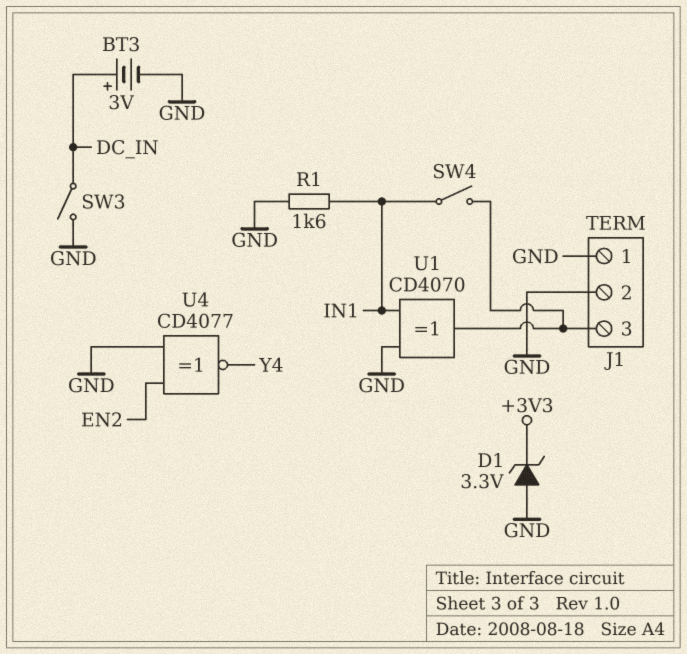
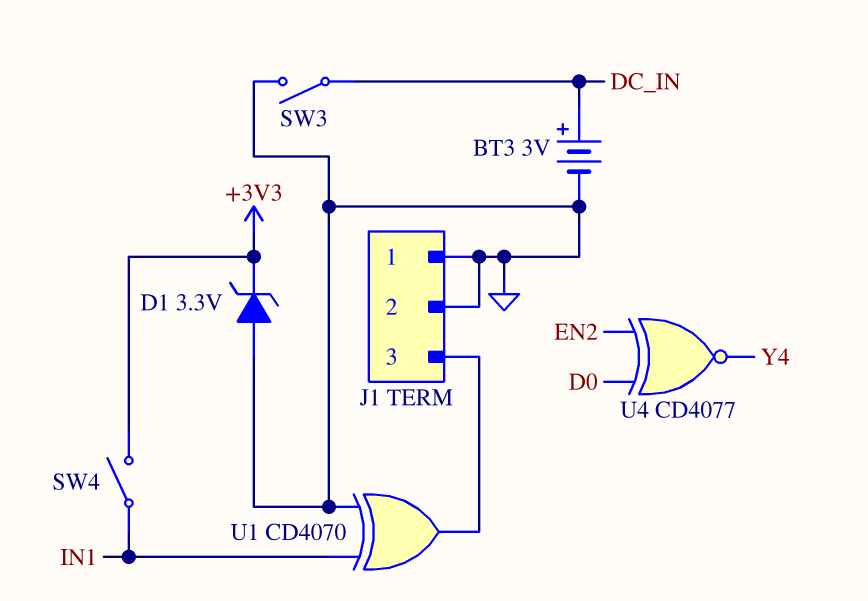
R1: 1.6k (GND, IN1) -> none
SW4: switch (IN1, J1/3) -> switch (+3V3, IN1)
U4: XNOR CD4077 (in EN2, in GND, out Y4) -> XNOR CD4077 (in D0, in EN2, out Y4)

